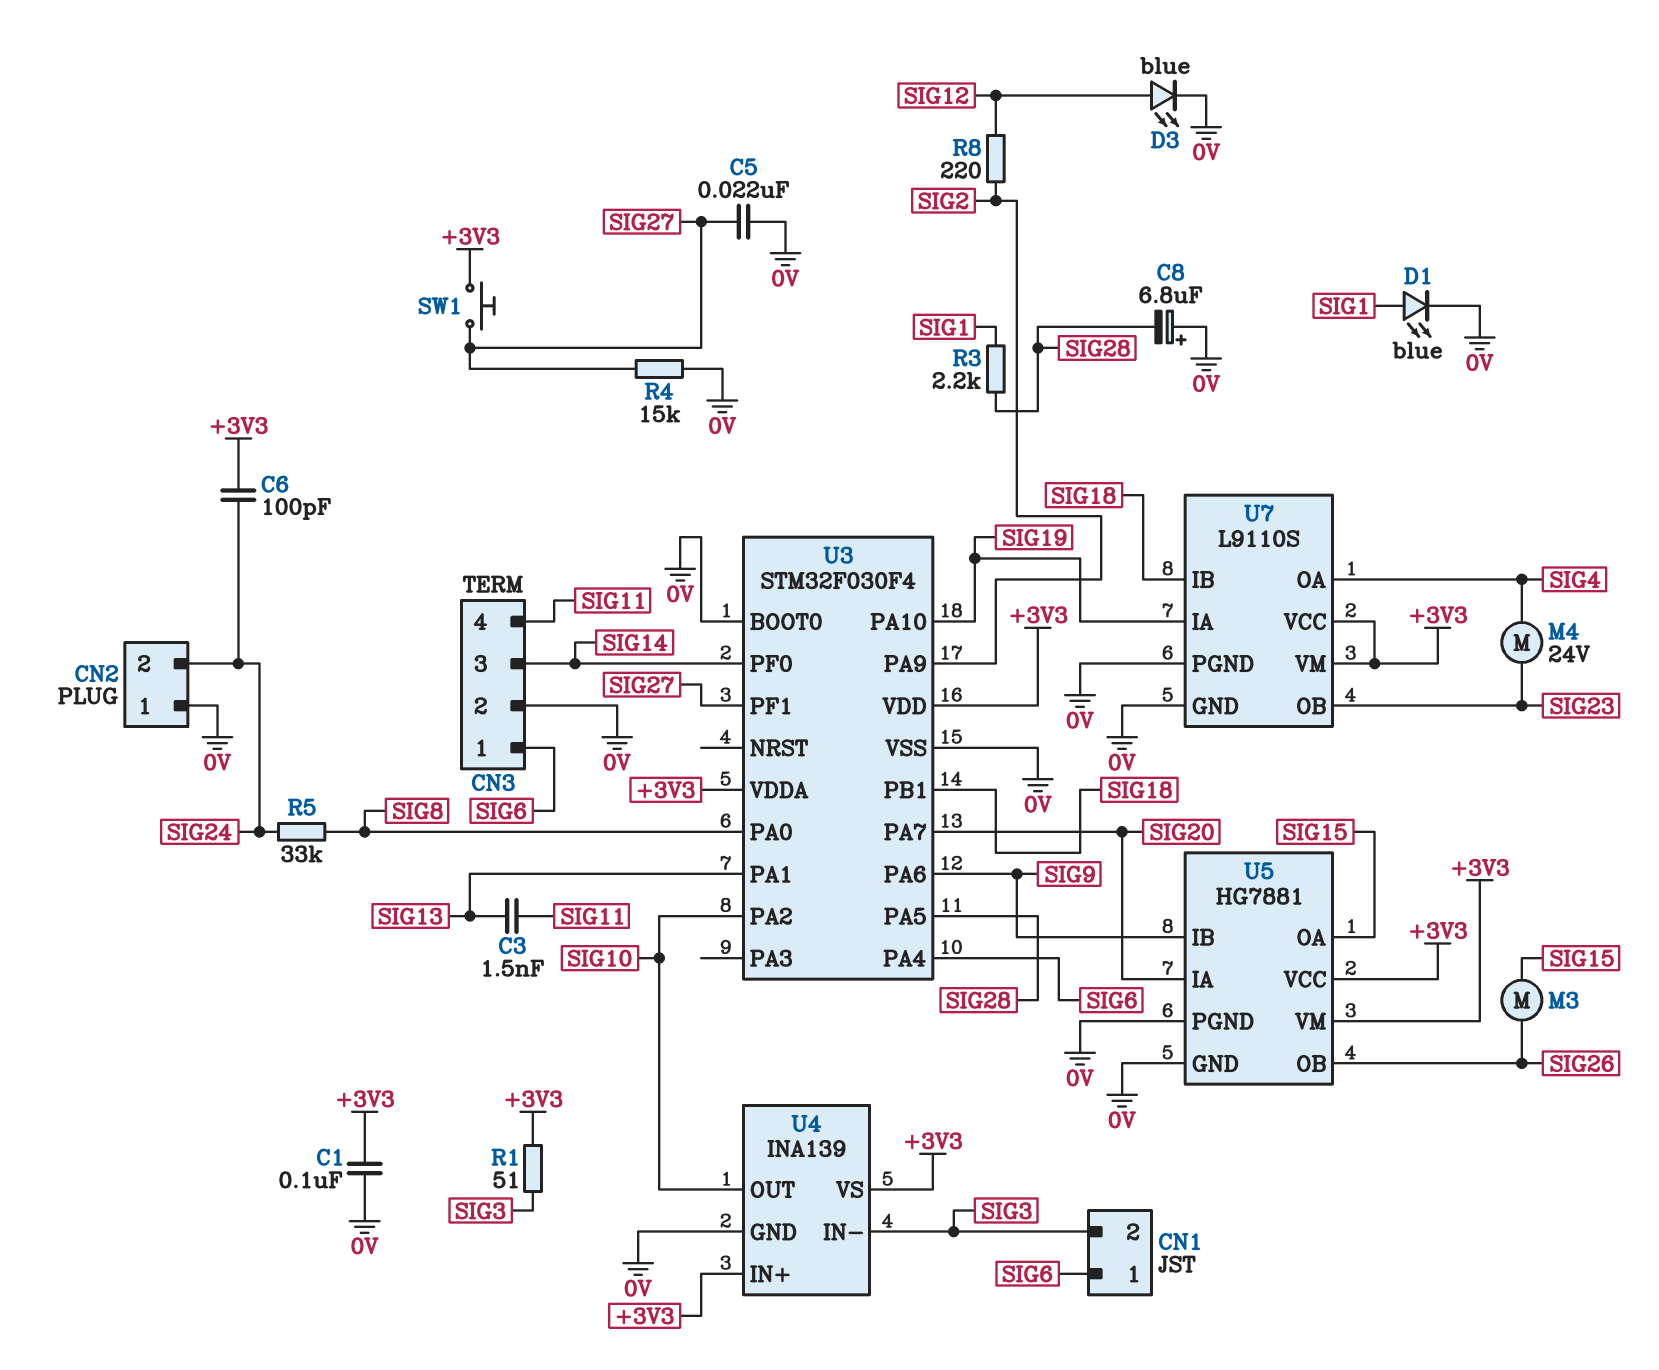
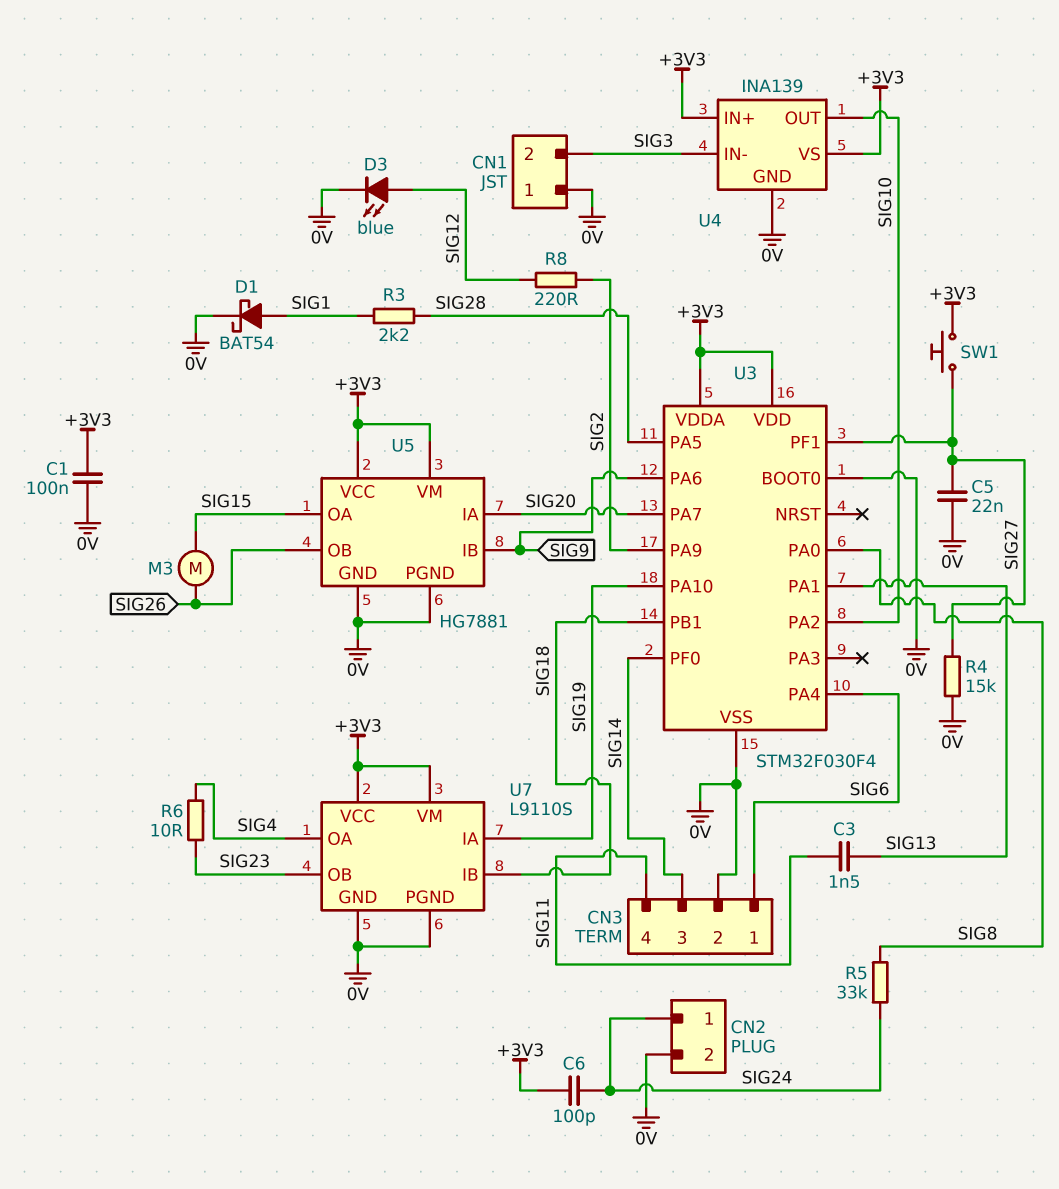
C8: 6.8uF (plus 0V, minus SIG28) -> none
CN1 pin 1: SIG6 -> 0V
CN2 pin 1: 0V -> SIG24
CN2 pin 2: SIG24 -> 0V
D1: LED blue (A SIG1, K 0V) -> schottky BAT54 (A SIG1, K 0V)
M4: motor 24V (SIG4, SIG23) -> none
R1: 51 (+3V3, SIG3) -> none
R6: none -> 10 (SIG4, SIG23)

